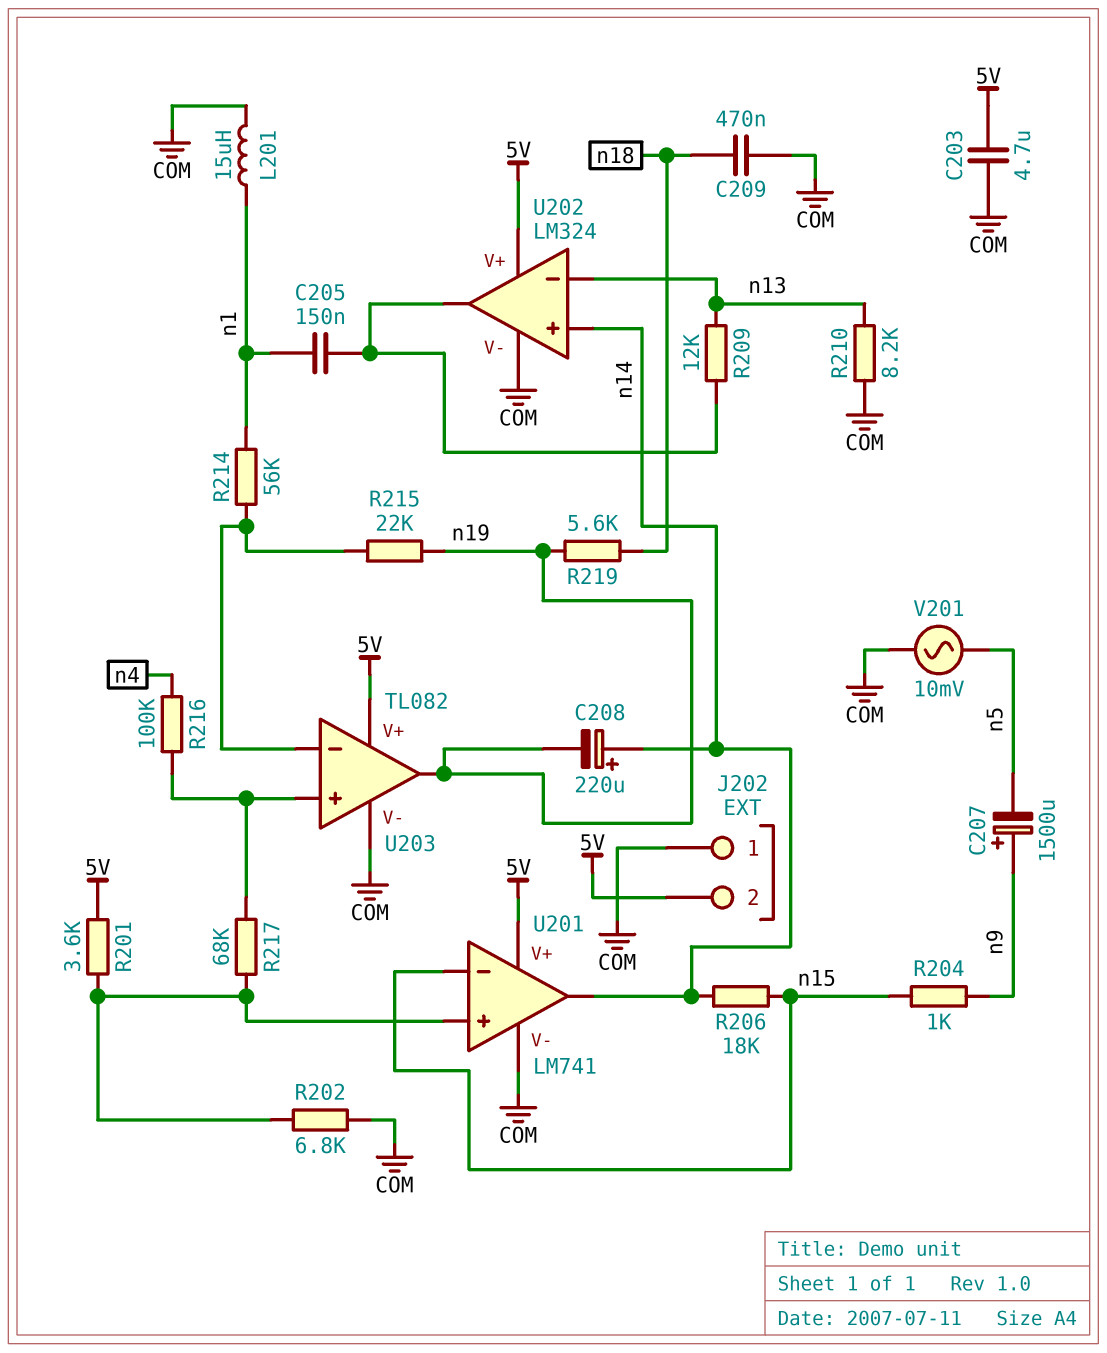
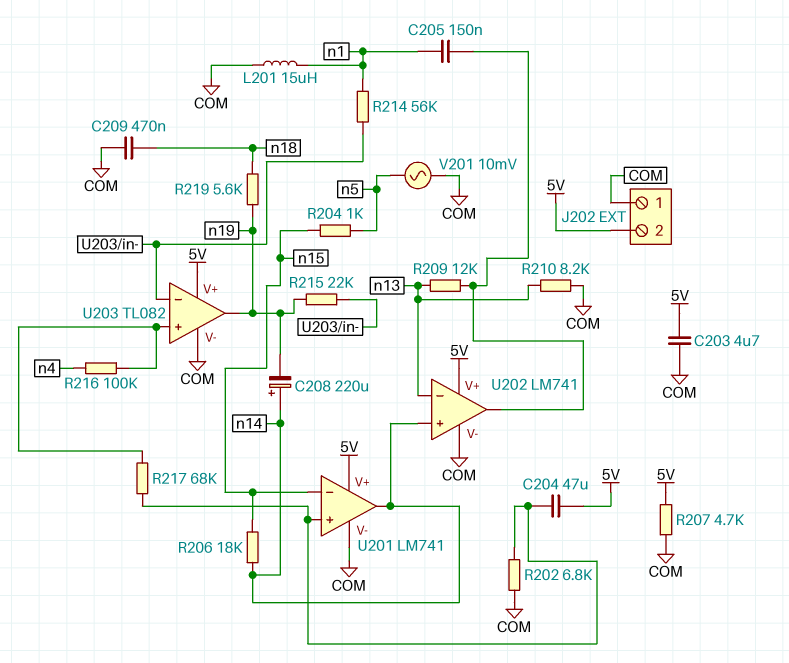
C204: none -> 47uF (5V, U201/in+)
C207: 1500uF (plus n9, minus n5) -> none
R201: 3.6k (5V, U201/in+) -> none
R204: 1k (n9, n15) -> 1k (n5, n15)
R207: none -> 4.7k (5V, COM)
U202: LM324 -> LM741

